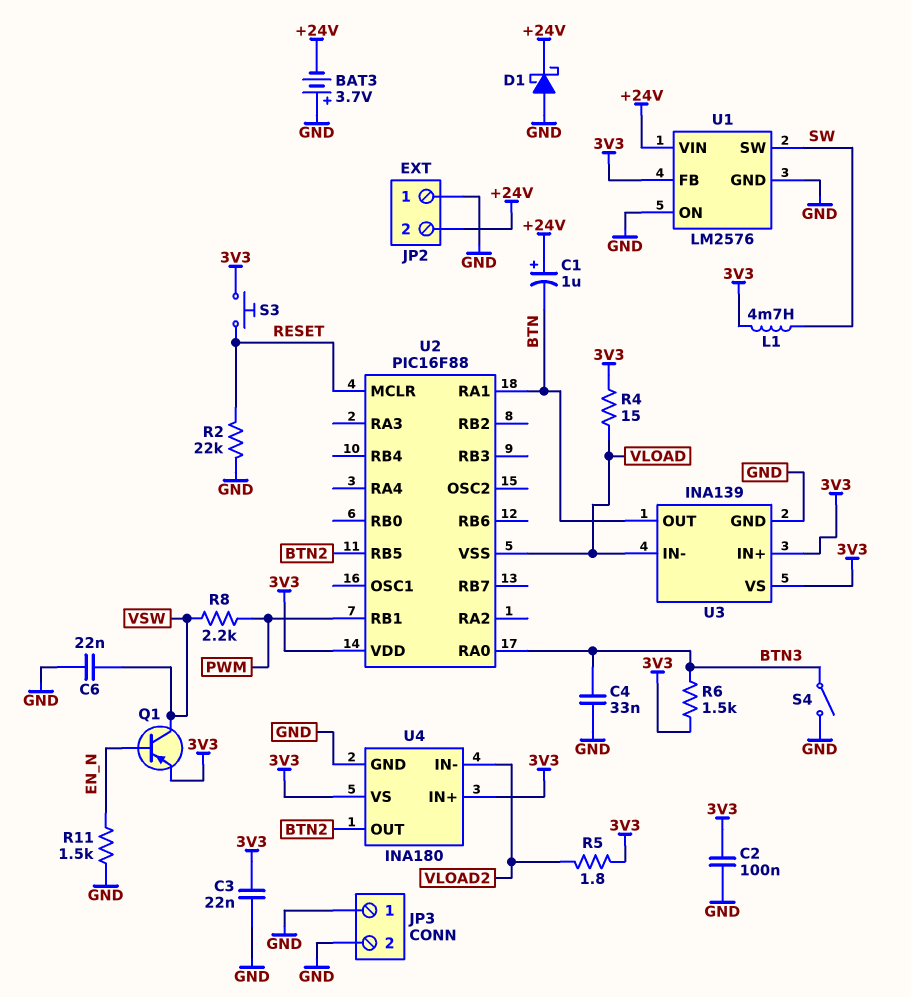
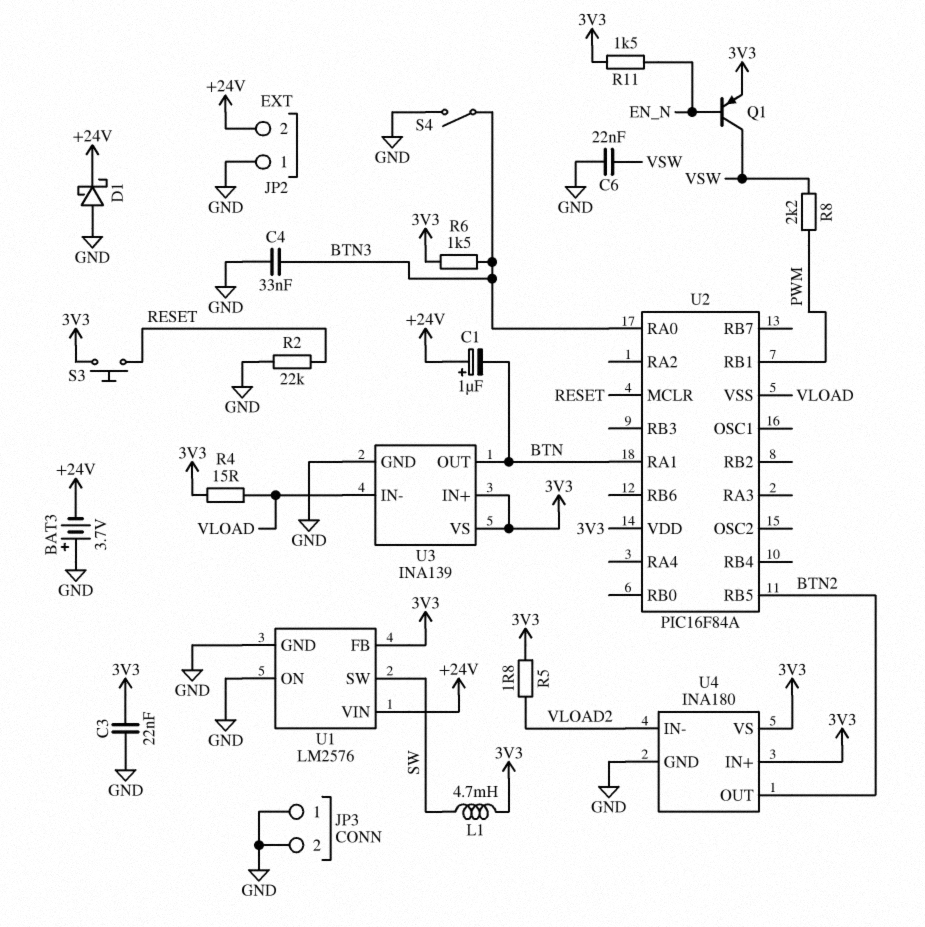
C2: 100nF (3V3, GND) -> none
R11: 1.5k (EN_N, GND) -> 1.5k (3V3, EN_N)
U2: PIC16F88 -> PIC16F84A

